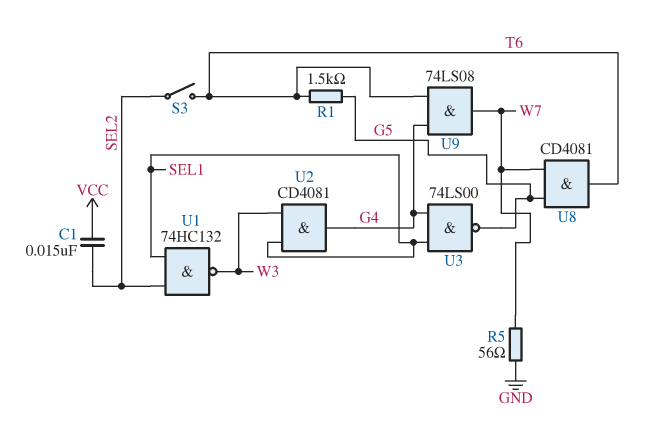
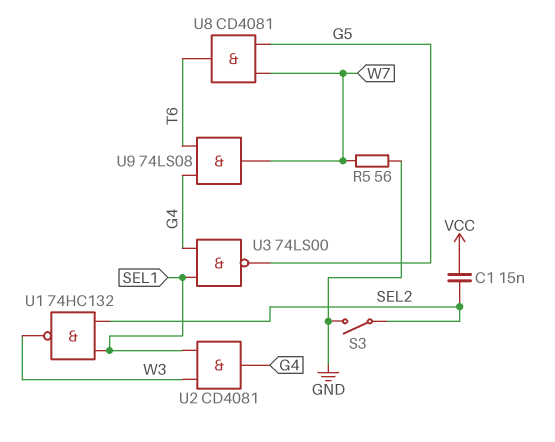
R1: 1.5k (G5, T6) -> none
S3: switch (SEL2, T6) -> switch (GND, SEL2)

